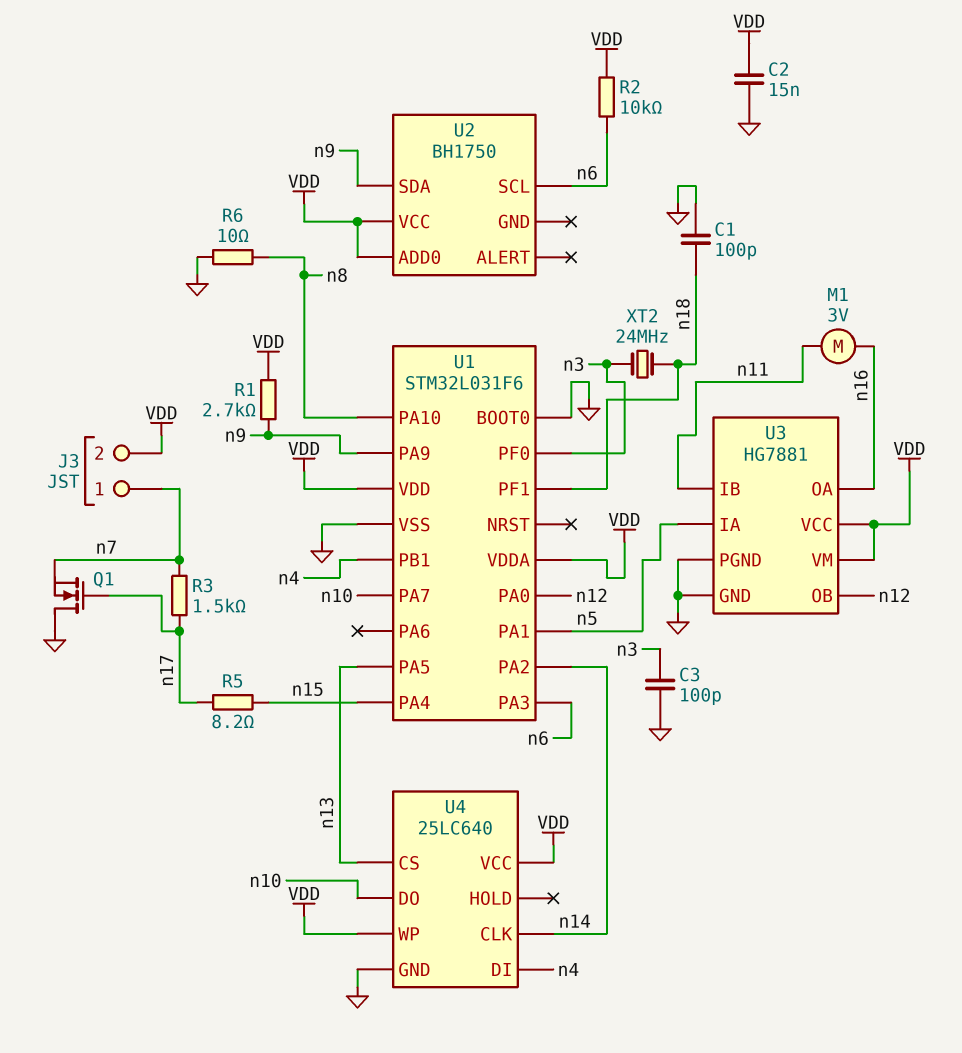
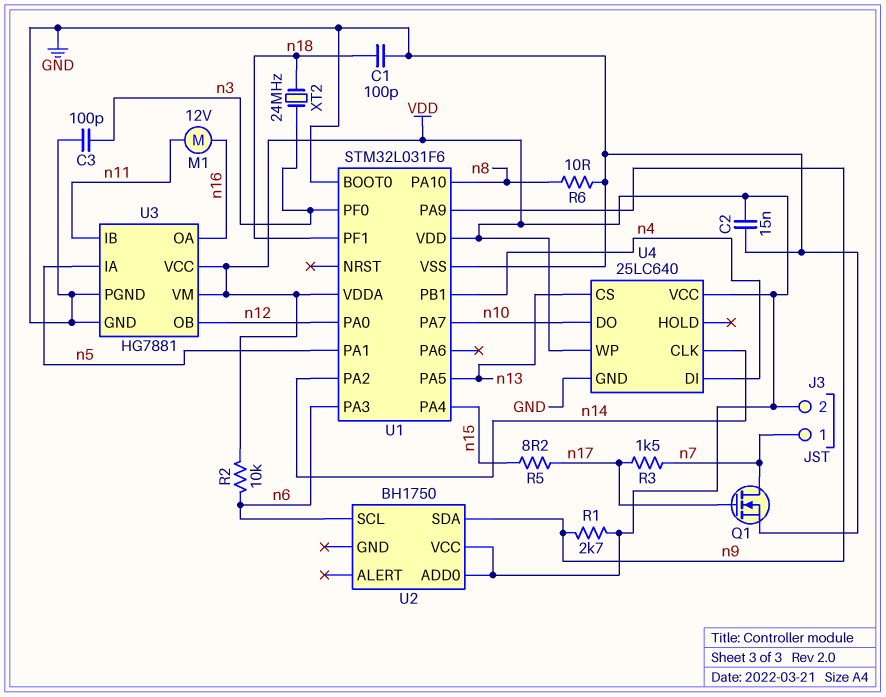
M1: motor 3V (n11, n16) -> motor 12V (n11, n16)
Q1: NMOS (G n17, D GND, S n7) -> NMOS (G n17, D n7, S GND)

